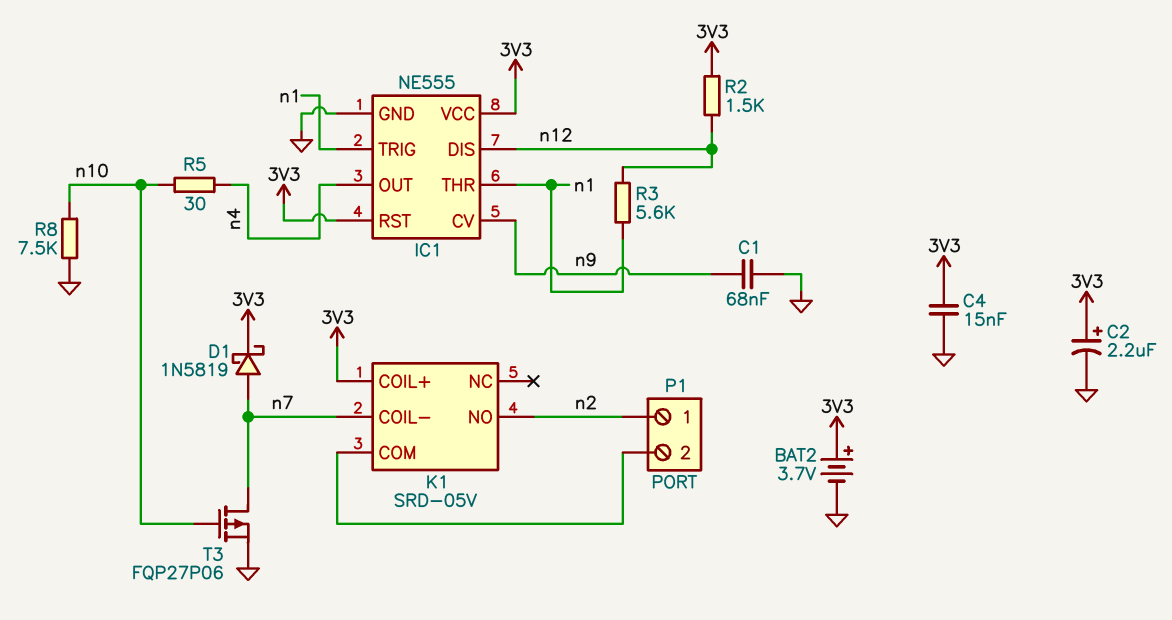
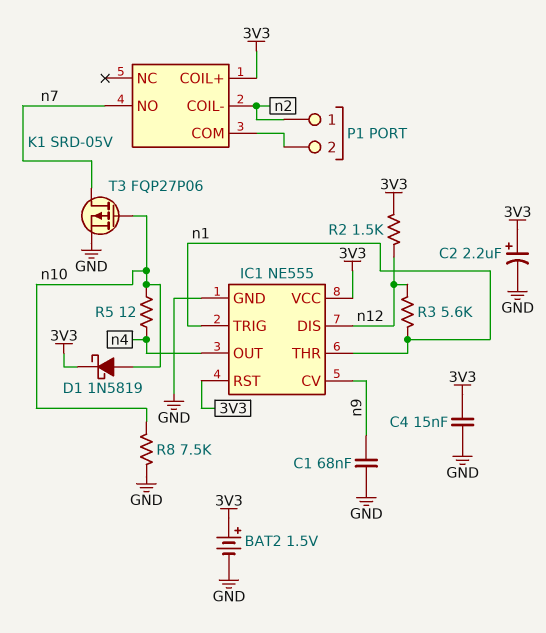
BAT2: 3.7V (plus 3V3, minus GND) -> 1.5V (plus 3V3, minus GND)
D1: schottky 1N5819 (A n7, K 3V3) -> schottky 1N5819 (A n10, K 3V3)
K1 pin COIL-: n7 -> n2
K1 pin NO: n2 -> n7
R5: 30 (n4, n10) -> 12 (n4, n10)

